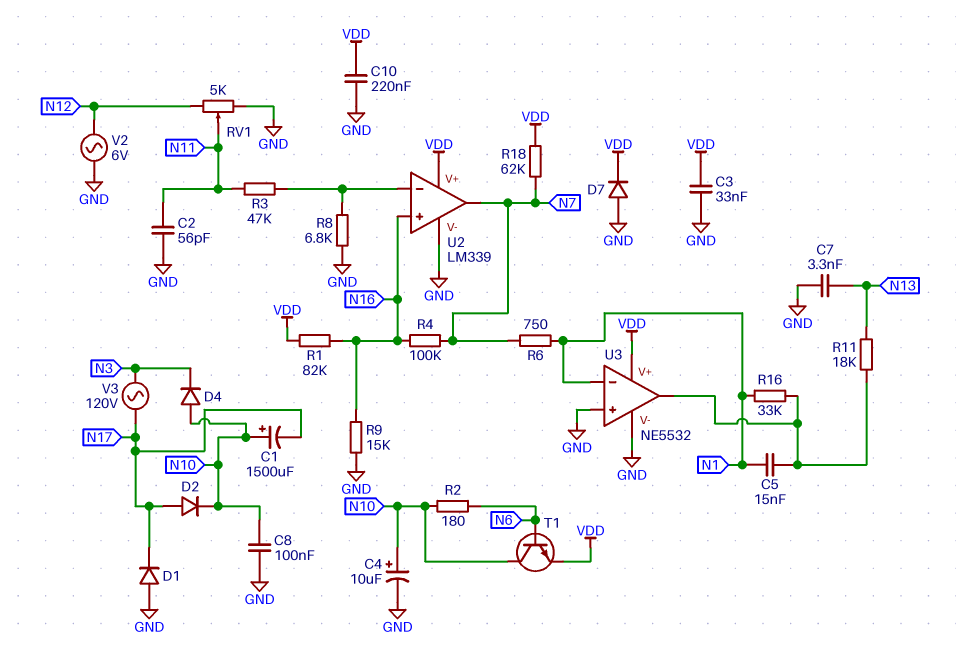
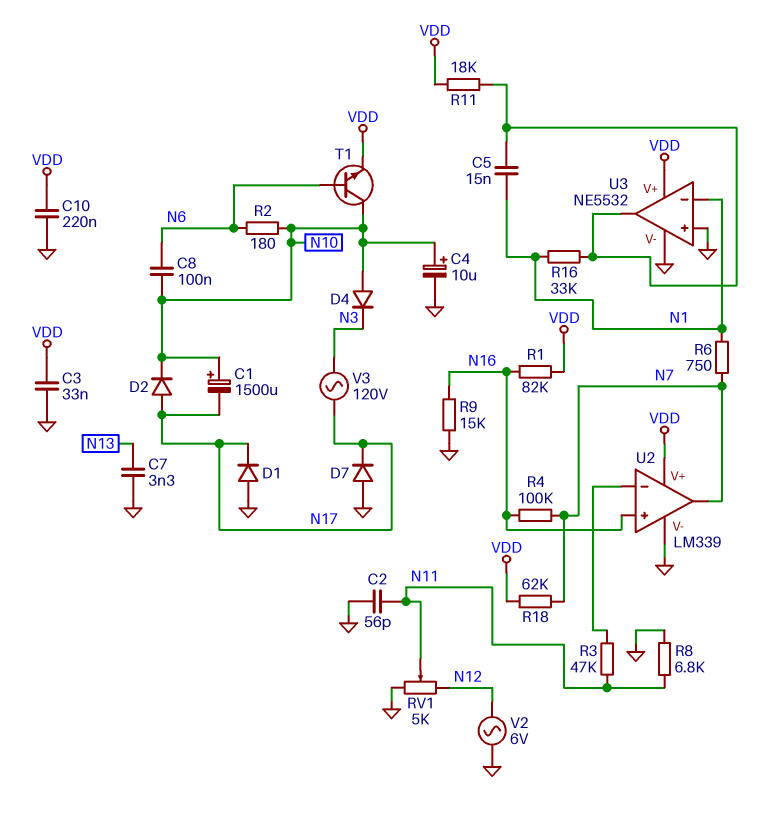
C8: 100nF (GND, N10) -> 100nF (N6, N10)
D7: diode (A GND, K VDD) -> diode (A GND, K N17)
R8: 6.8k (GND, U2/in-) -> 6.8k (GND, N11)
R11: 18k (N13, U3/out) -> 18k (U3/out, VDD)

